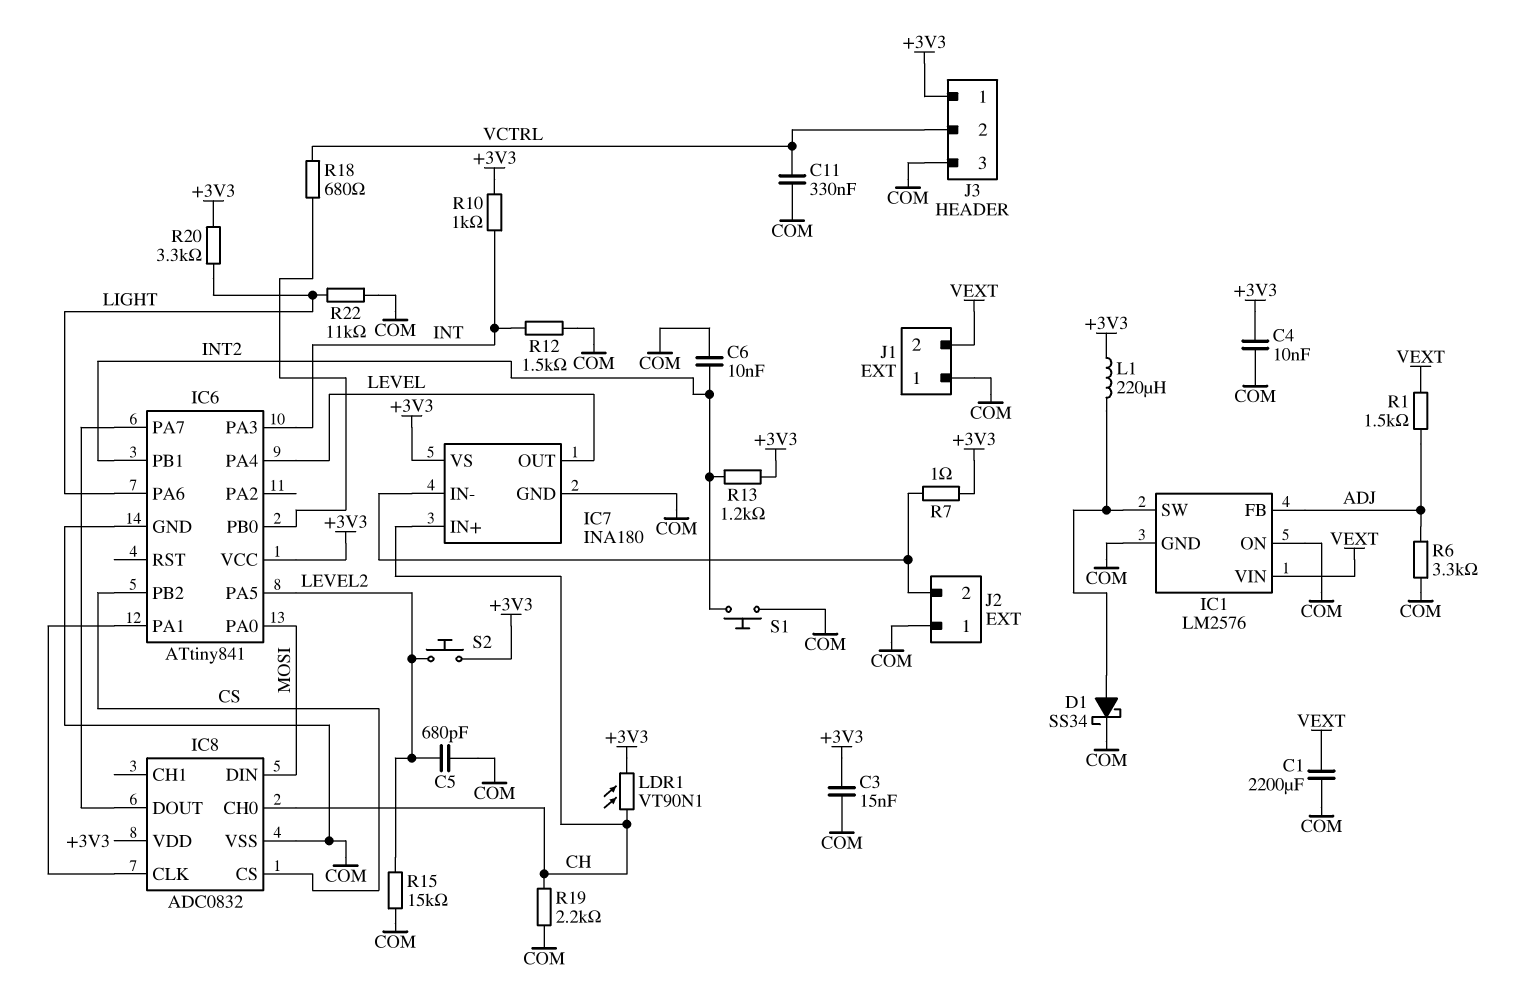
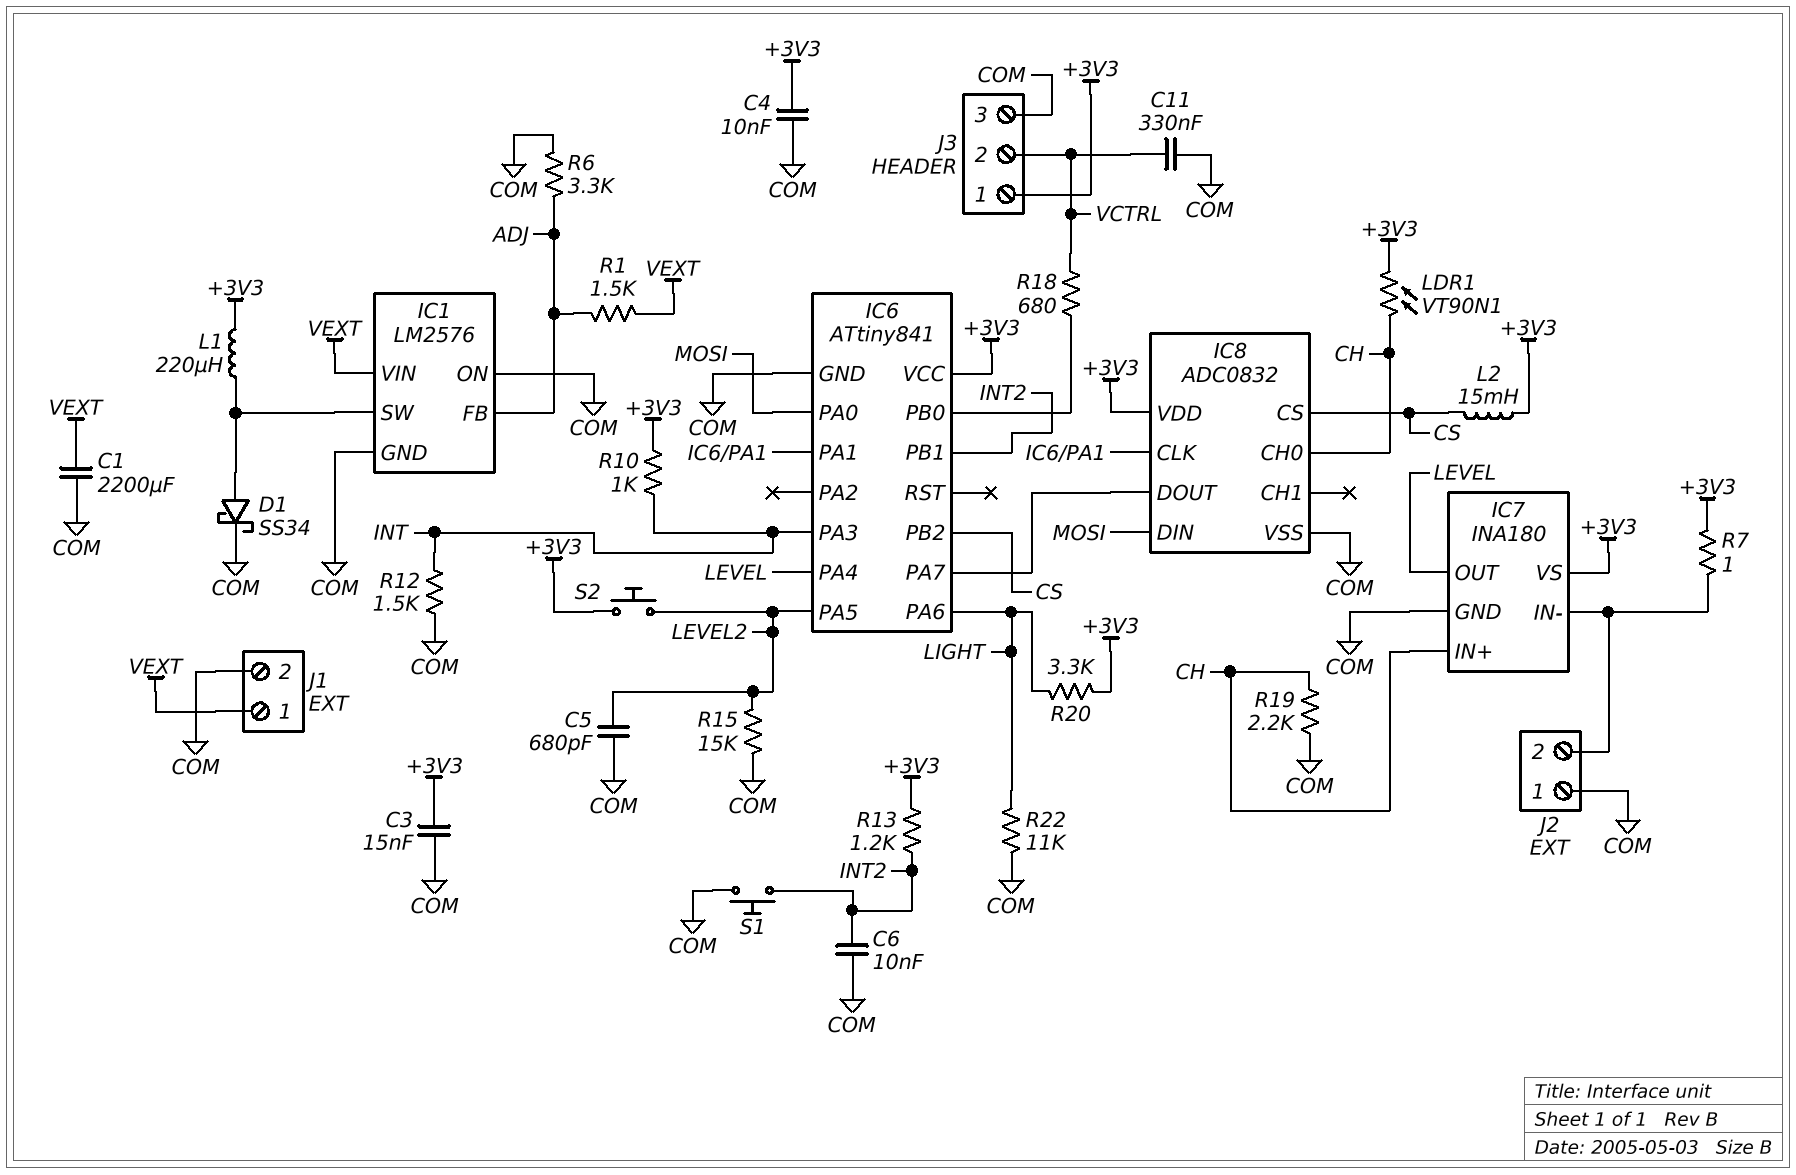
J1 pin 1: COM -> VEXT
J1 pin 2: VEXT -> COM
L2: none -> 15mH (+3V3, CS)

